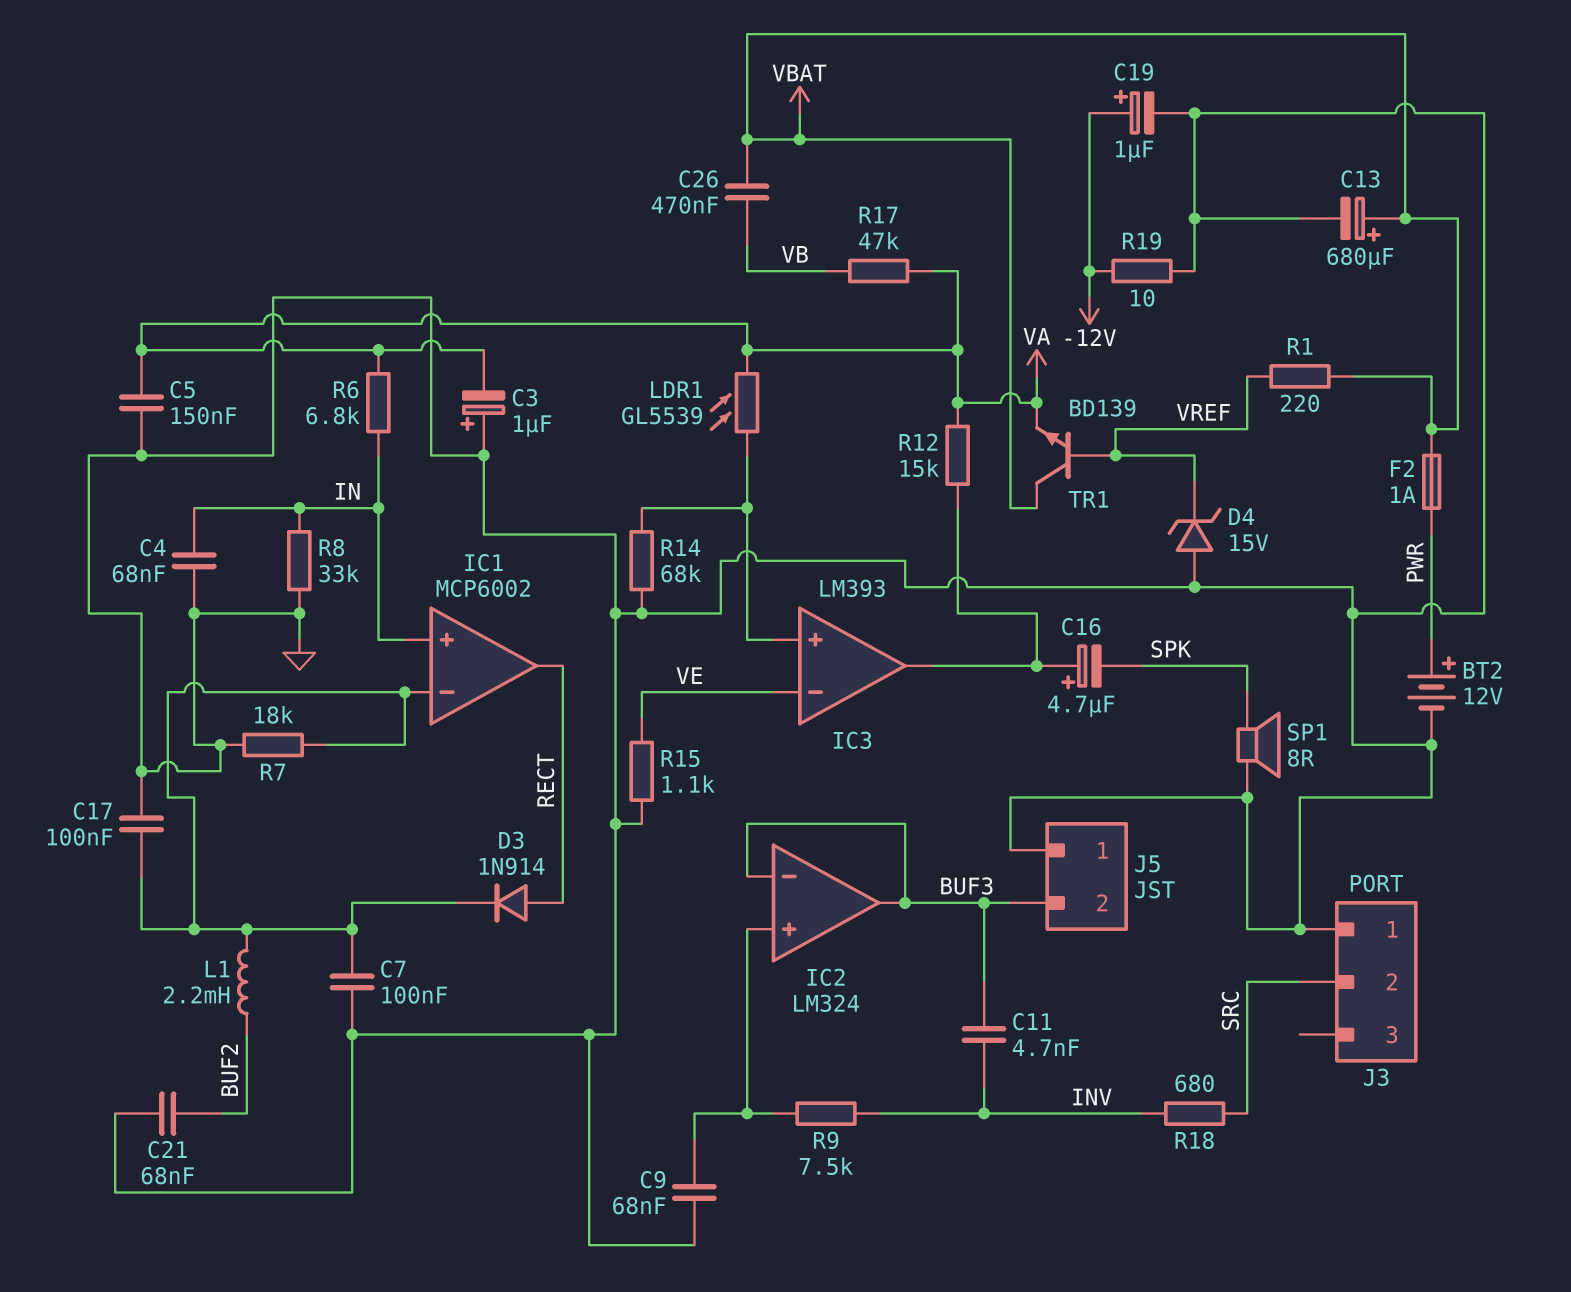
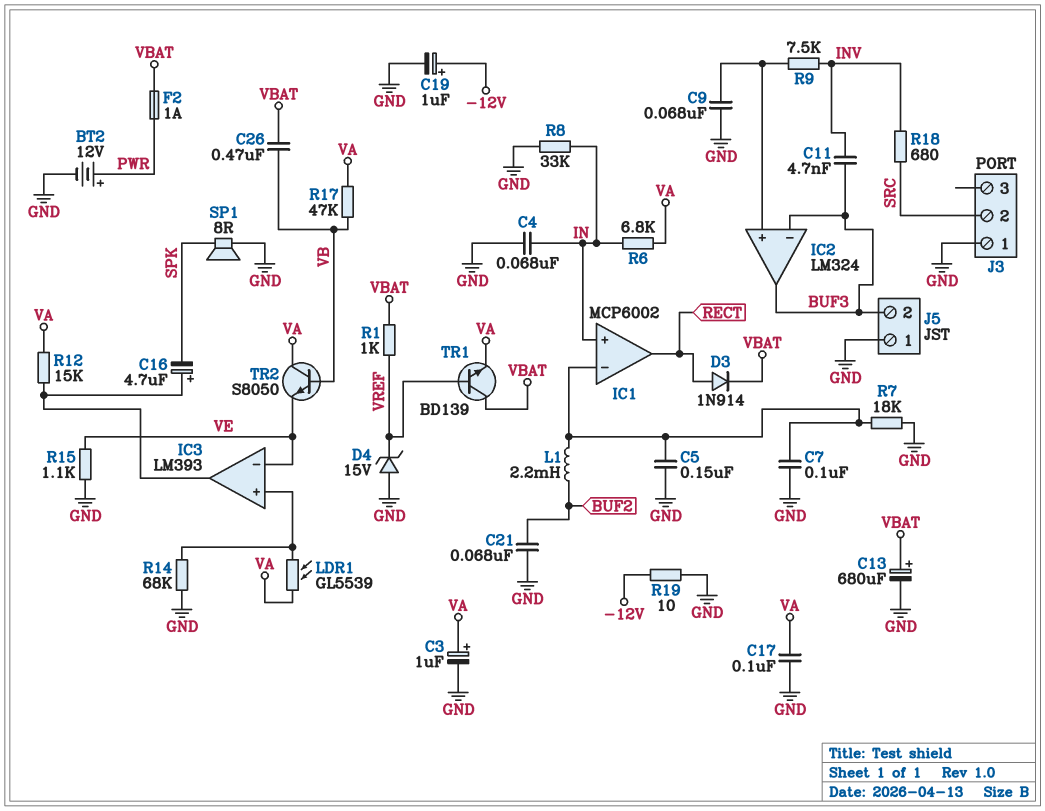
C3: 1uF (plus GND, minus VA) -> 1uF (plus VA, minus GND)
C5: 150nF (GND, VA) -> 150nF (GND, IC1/in-)
C17: 100nF (GND, IC1/in-) -> 100nF (GND, VA)
D3: diode 1N914 (A RECT, K IC1/in-) -> diode 1N914 (A RECT, K VBAT)
R1: 220 (VBAT, VREF) -> 1k (VBAT, VREF)
TR2: none -> NPN S8050 (B VB, C VA, E VE)

